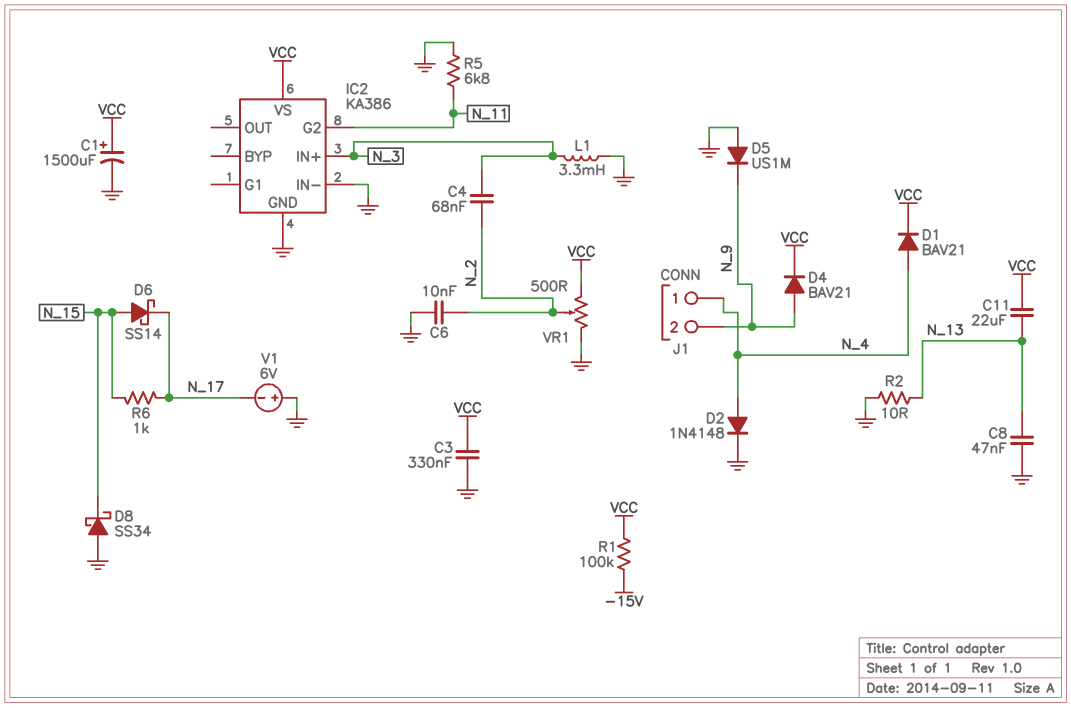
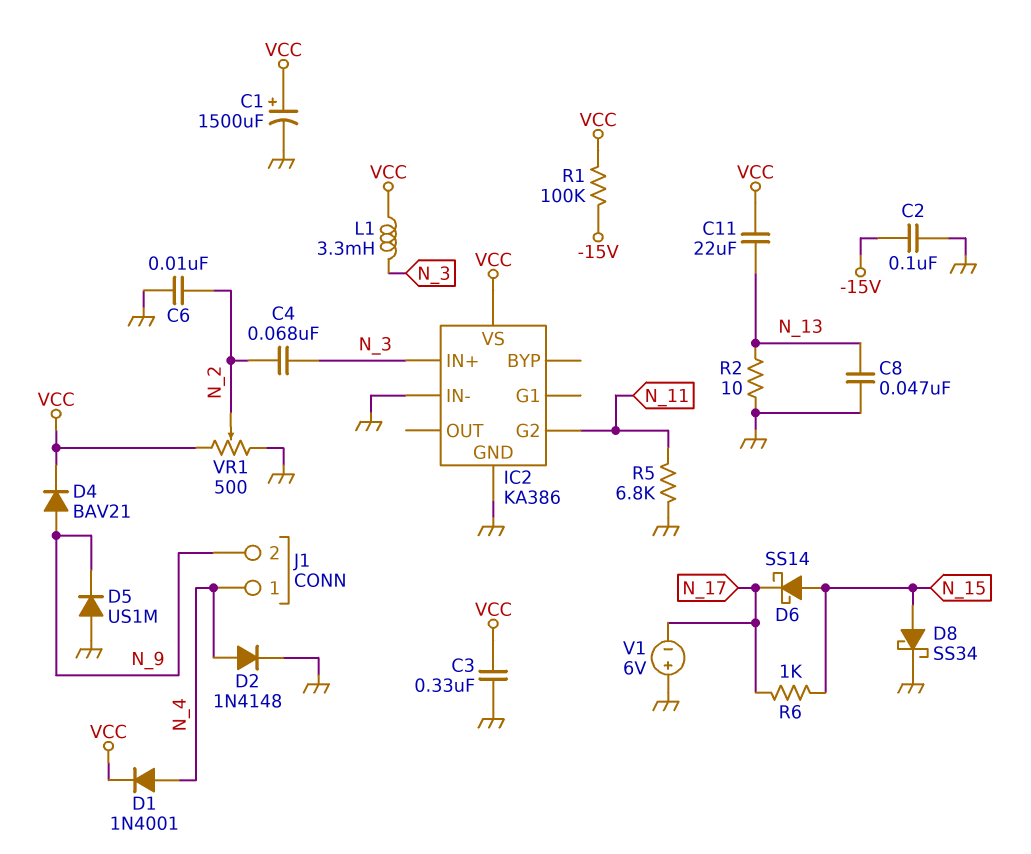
C2: none -> 100nF (-15V, GND)
D1: diode BAV21 (A N_4, K VCC) -> diode 1N4001 (A N_4, K VCC)
D8: schottky SS34 (A GND, K N_15) -> schottky SS34 (A N_15, K GND)
L1: 3.3mH (GND, N_3) -> 3.3mH (N_3, VCC)

